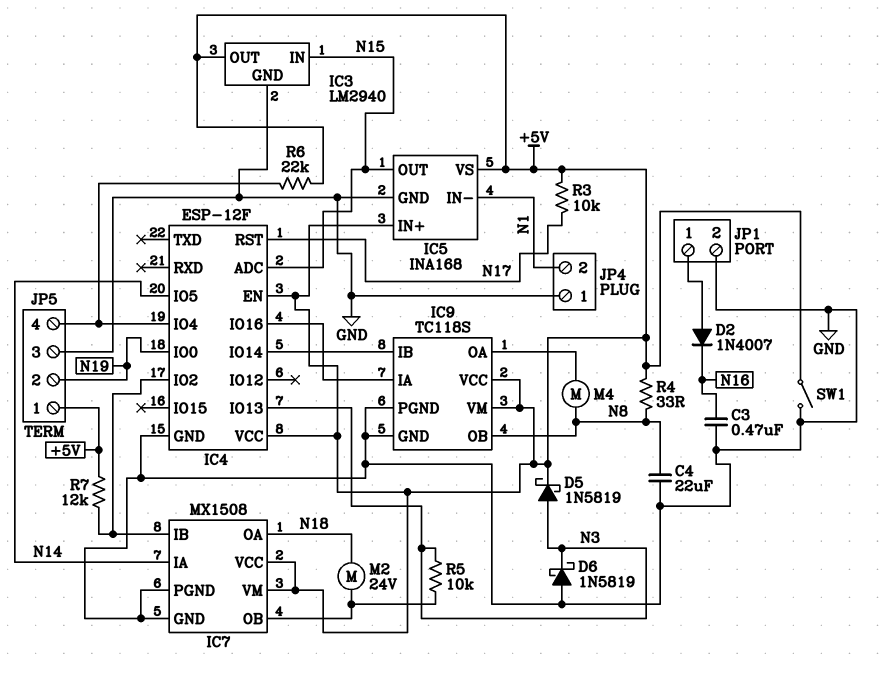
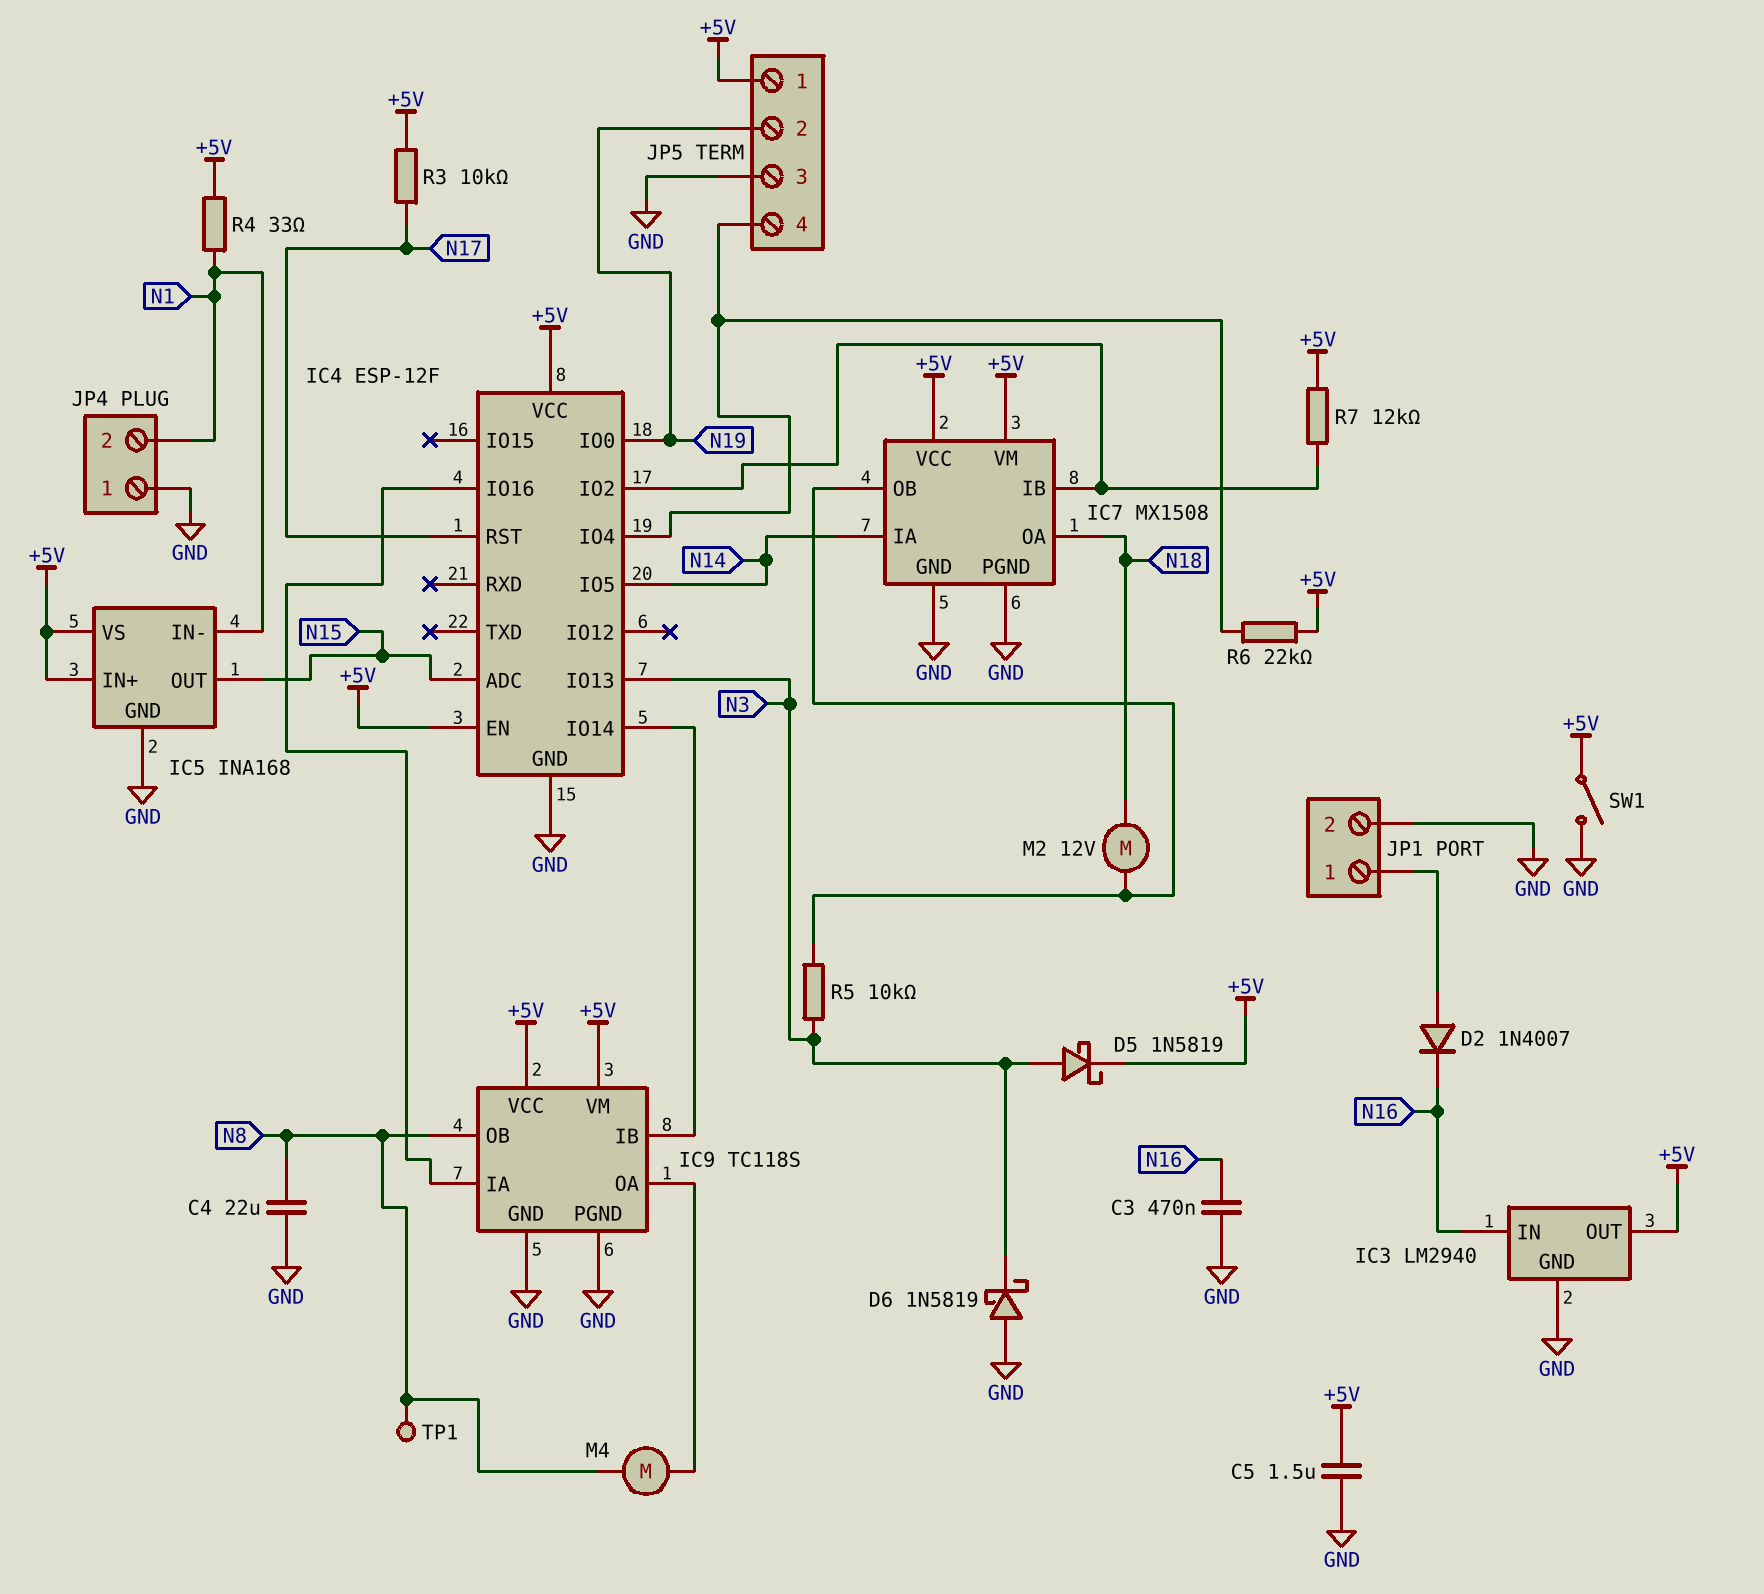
C5: none -> 1.5uF (+5V, GND)
IC3 pin IN: N15 -> N16
M2: motor 24V (IC7/OB, N18) -> motor 12V (IC7/OB, N18)
R4: 33 (+5V, N8) -> 33 (+5V, N1)
TP1: none -> test point (N8)

